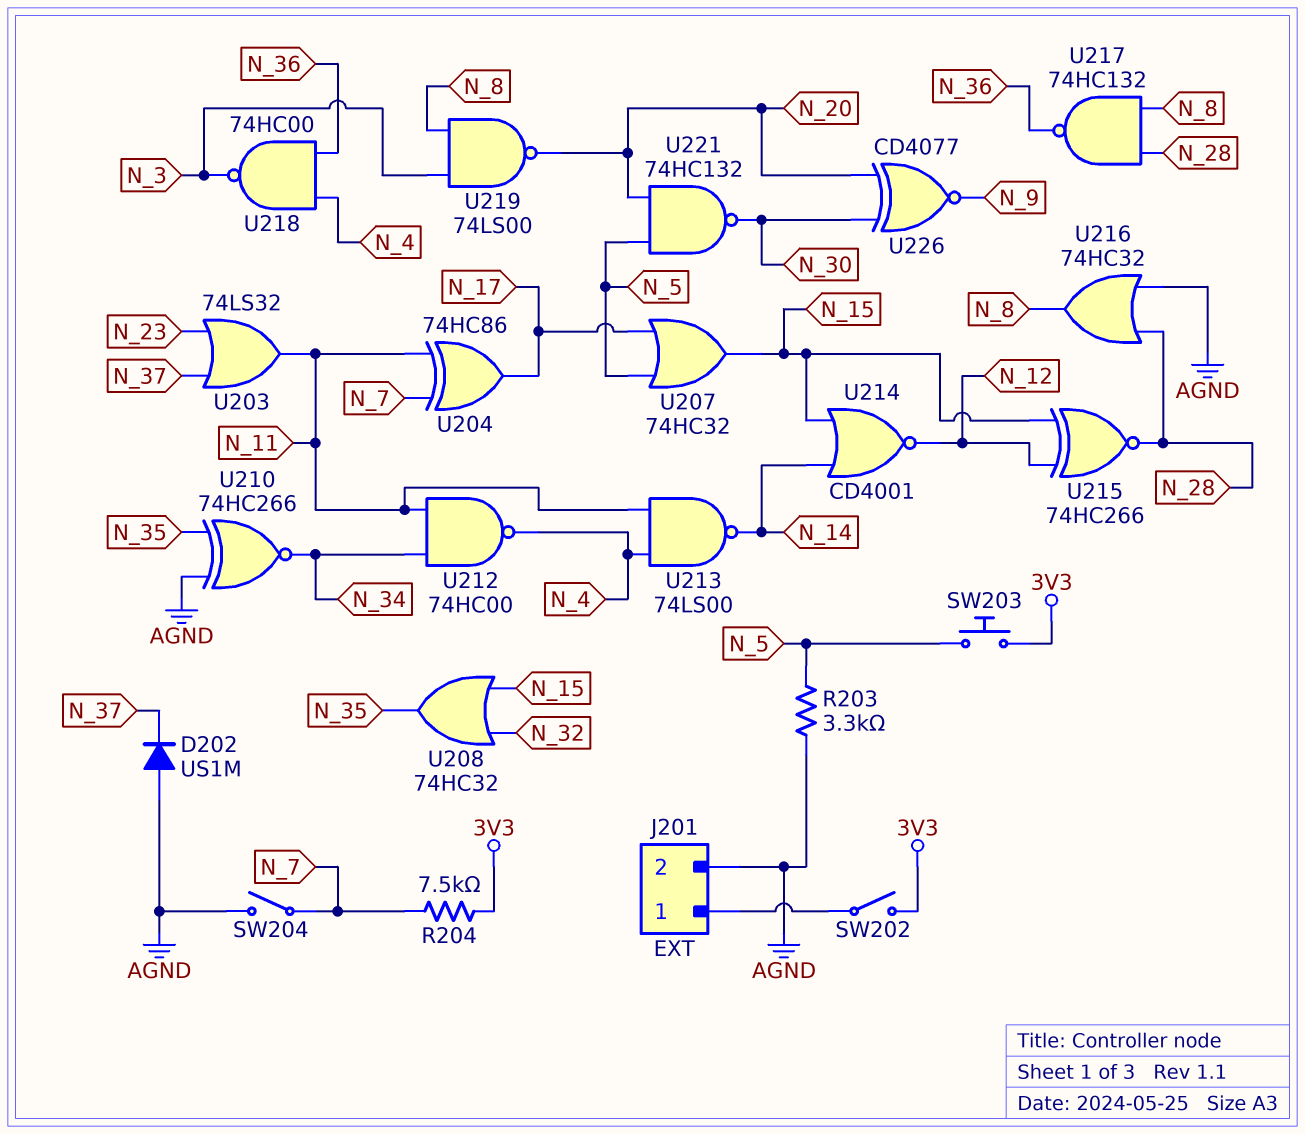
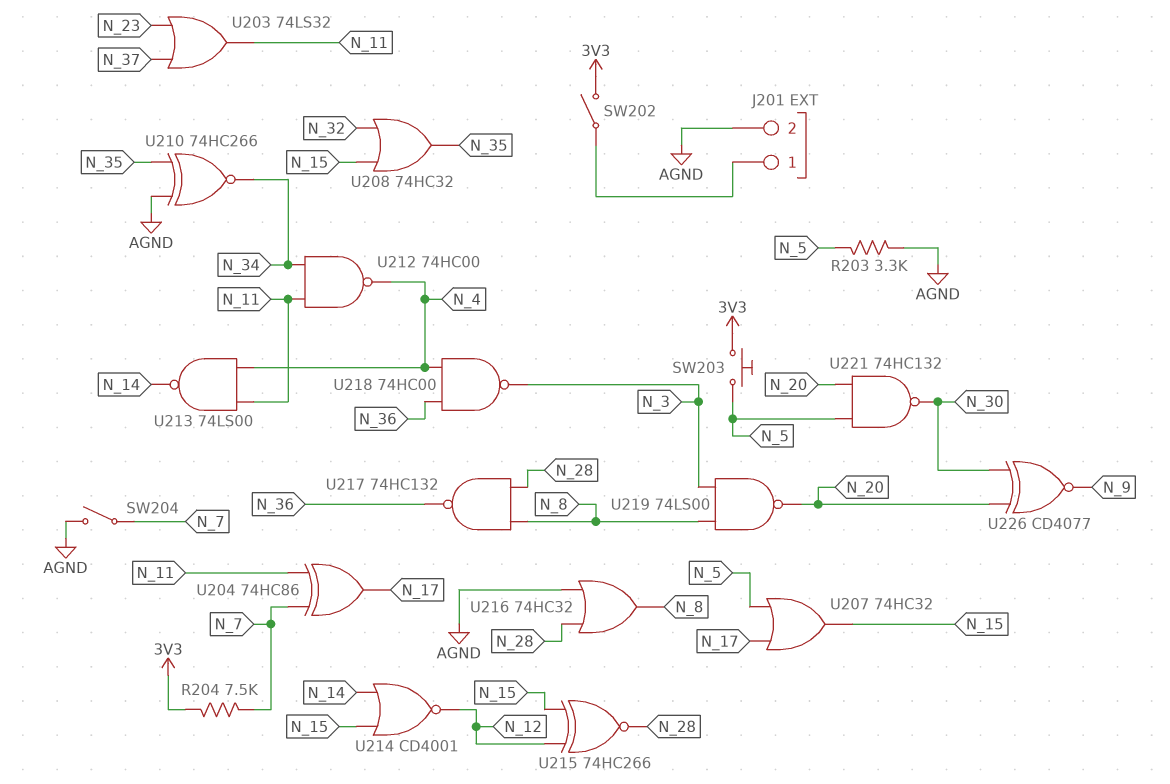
D202: diode US1M (A AGND, K N_37) -> none

